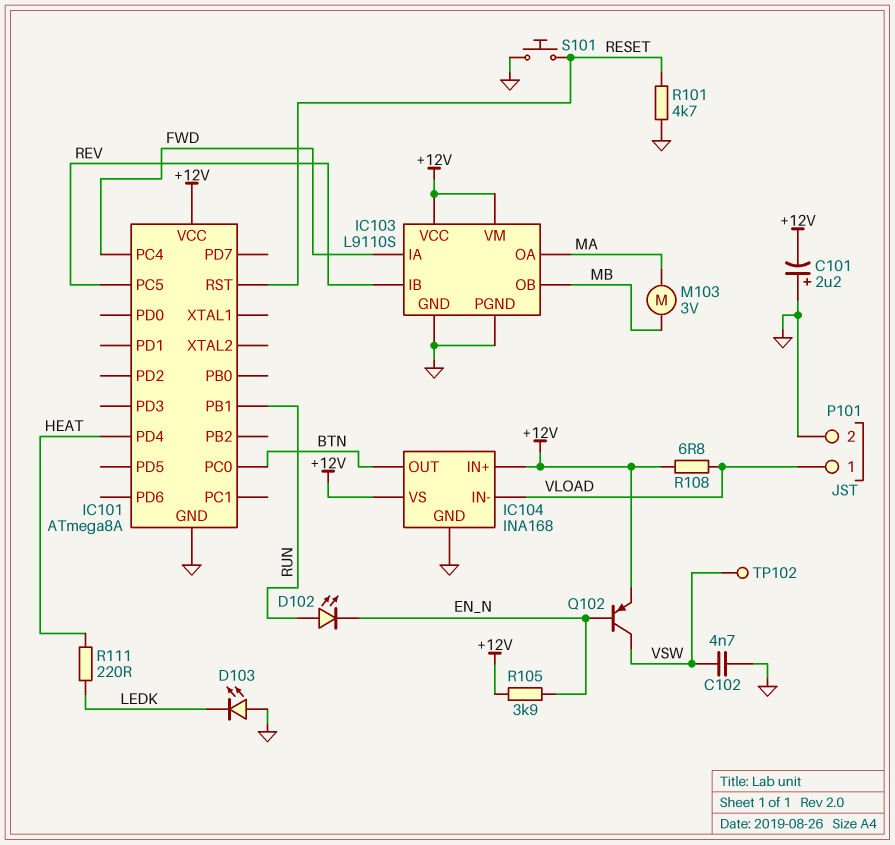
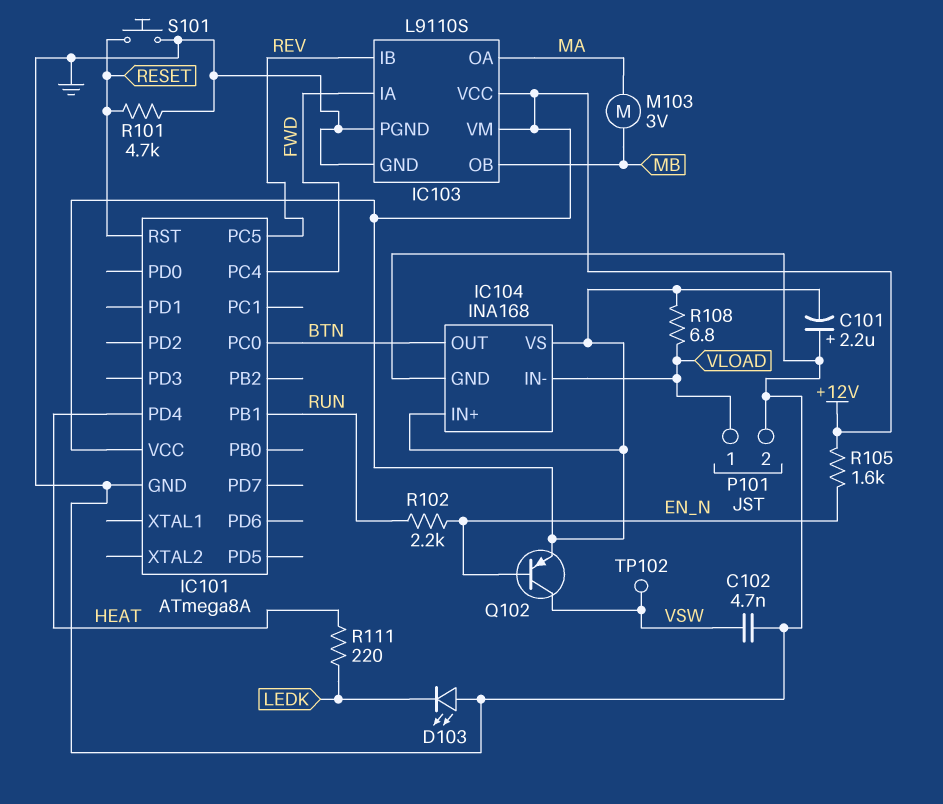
D102: LED (A RUN, K EN_N) -> none
R102: none -> 2.2k (EN_N, RUN)
R105: 3.9k (+12V, EN_N) -> 1.6k (+12V, EN_N)

